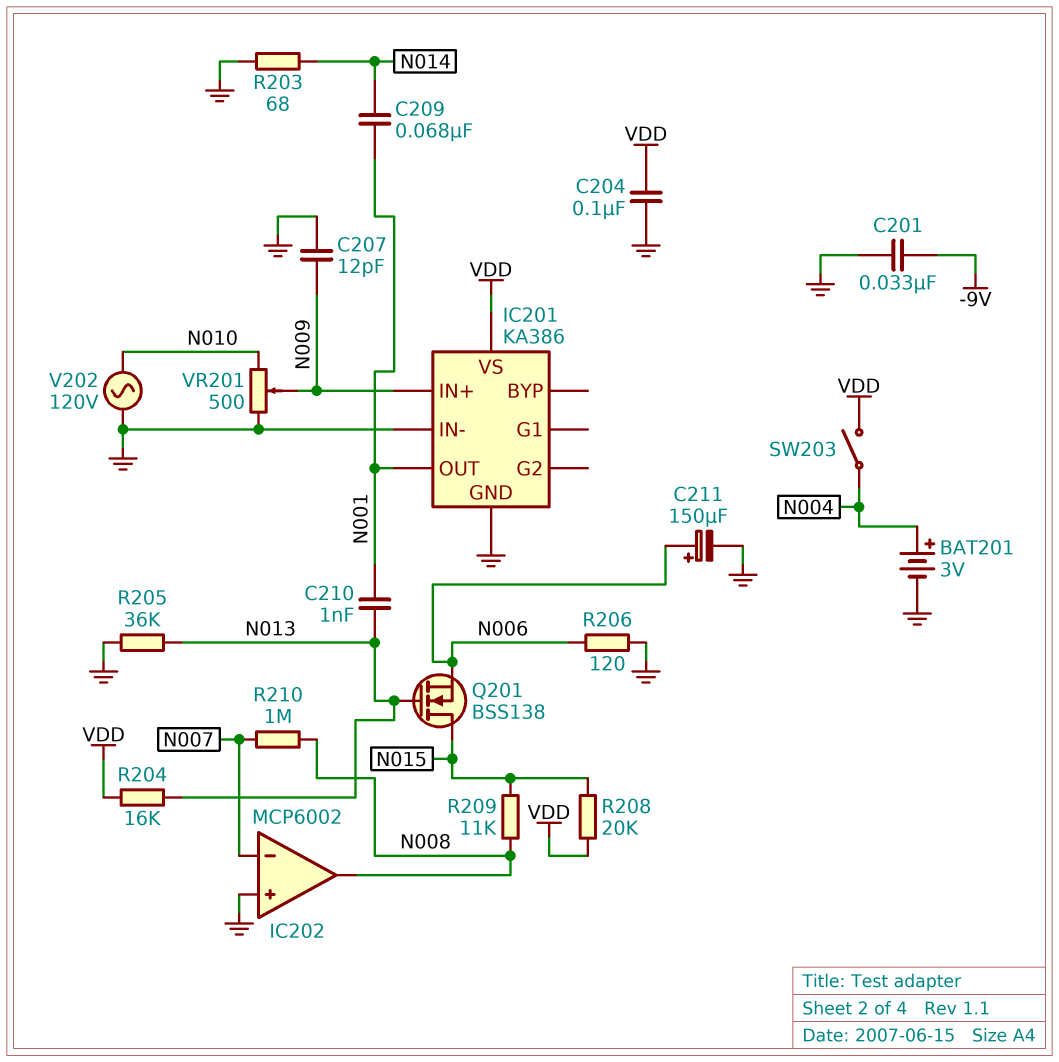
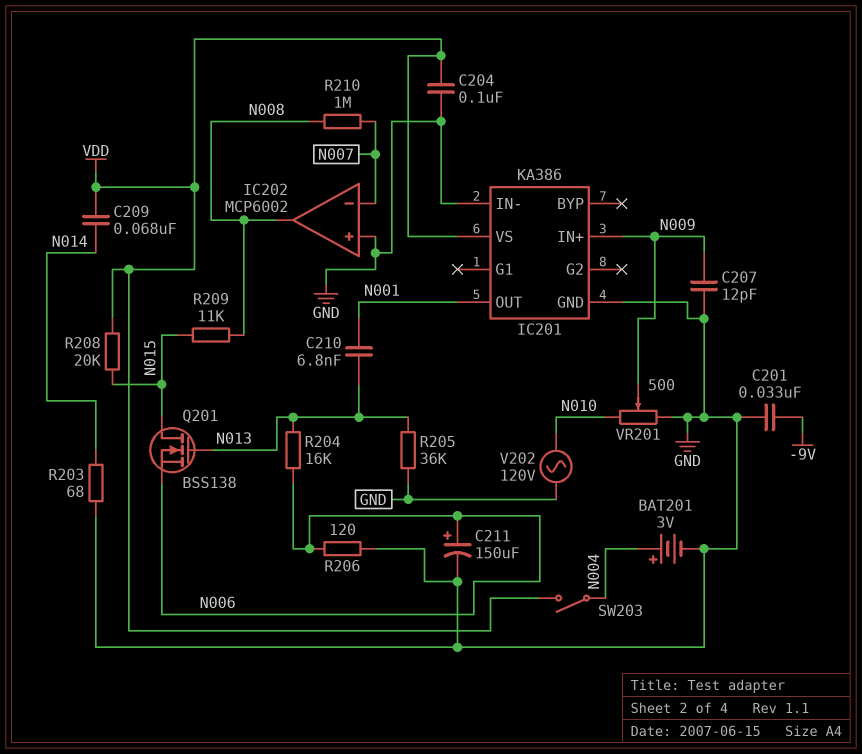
C209: 68nF (N001, N014) -> 68nF (N014, VDD)
C210: 1nF (N001, N013) -> 6.8nF (N001, N013)
R204: 16k (N013, VDD) -> 16k (N006, N013)

